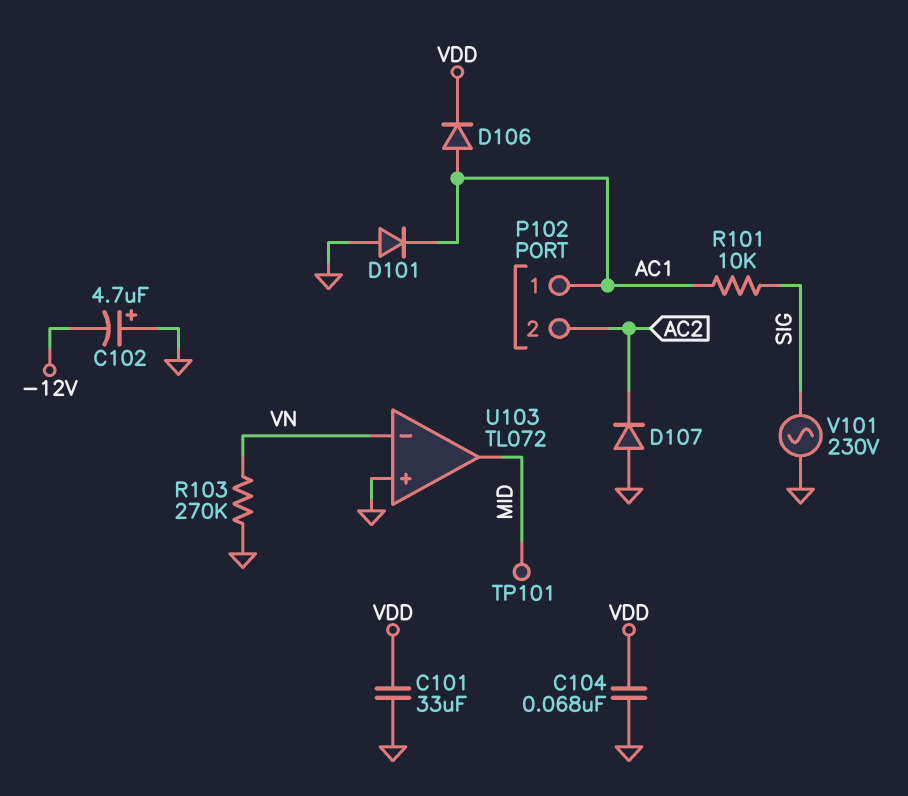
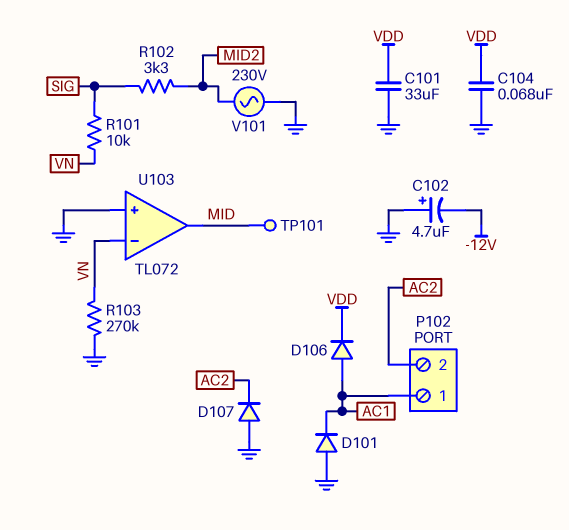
R101: 10k (AC1, SIG) -> 10k (SIG, VN)
R102: none -> 3.3k (MID2, SIG)
V101: AC 230V (GND, SIG) -> AC 230V (GND, MID2)

